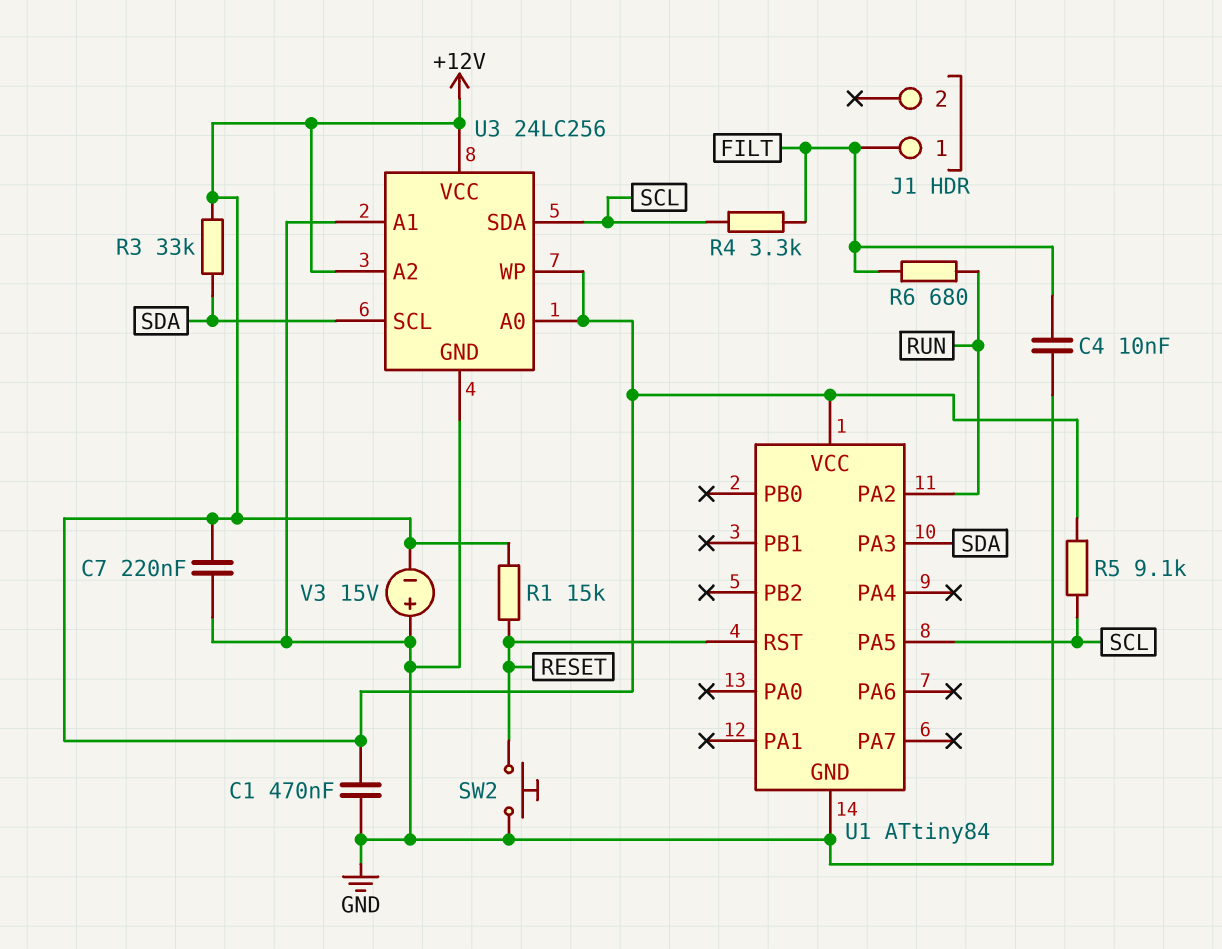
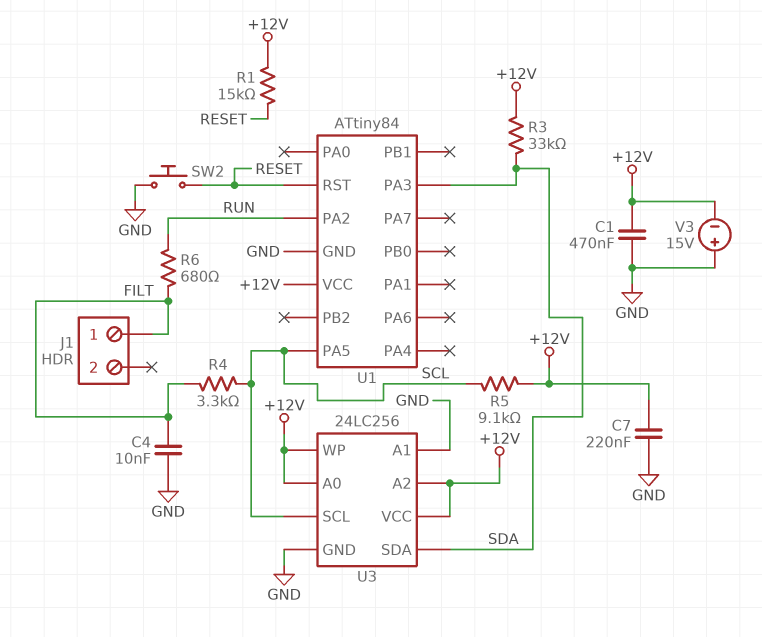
U3 pin SCL: SDA -> SCL
U3 pin SDA: SCL -> SDA

